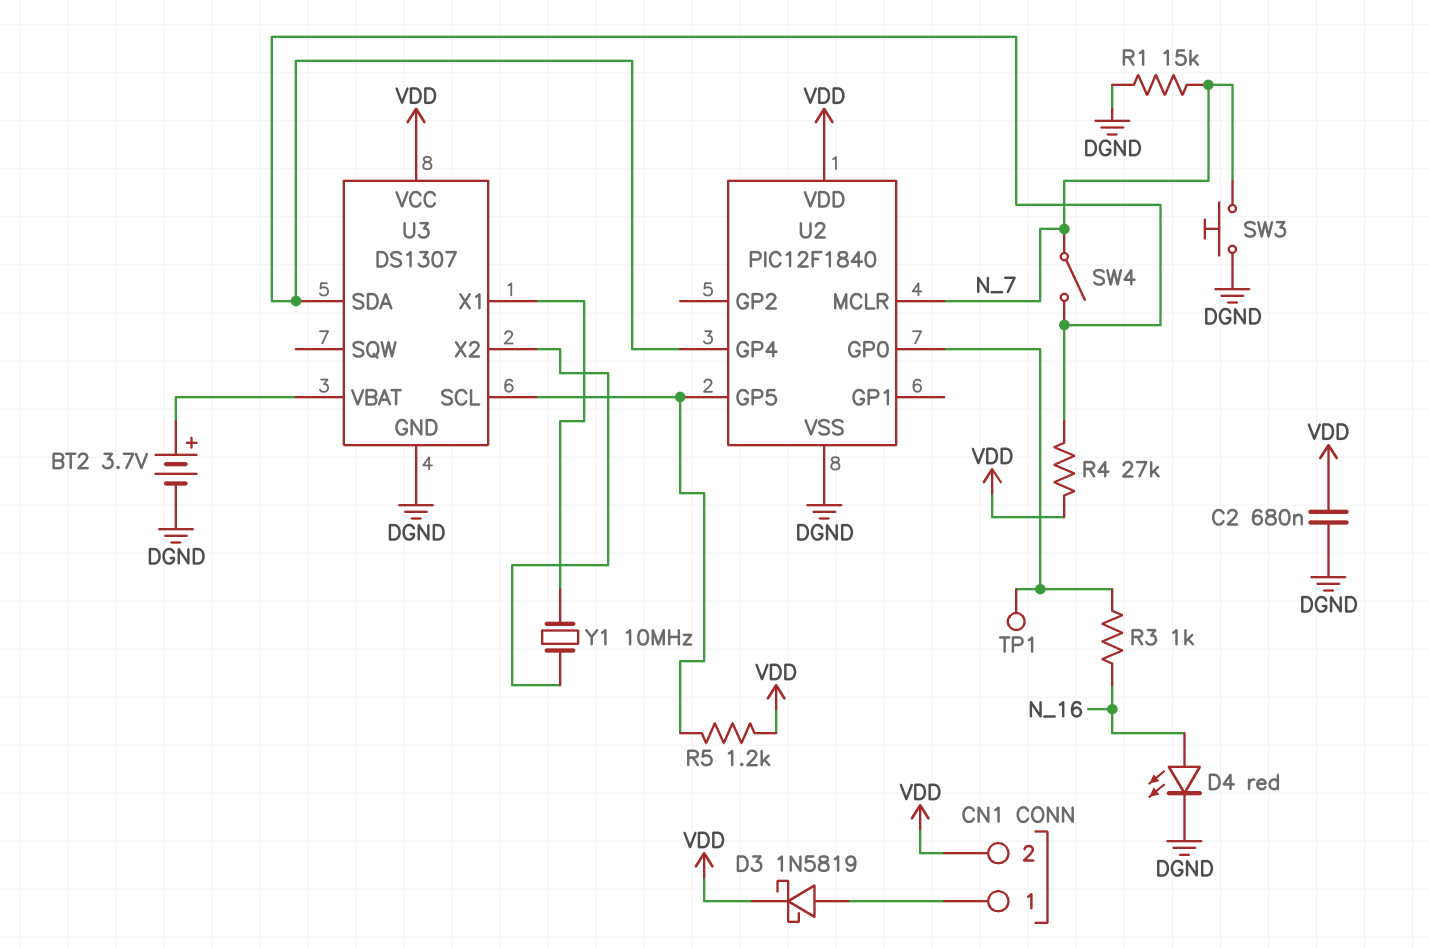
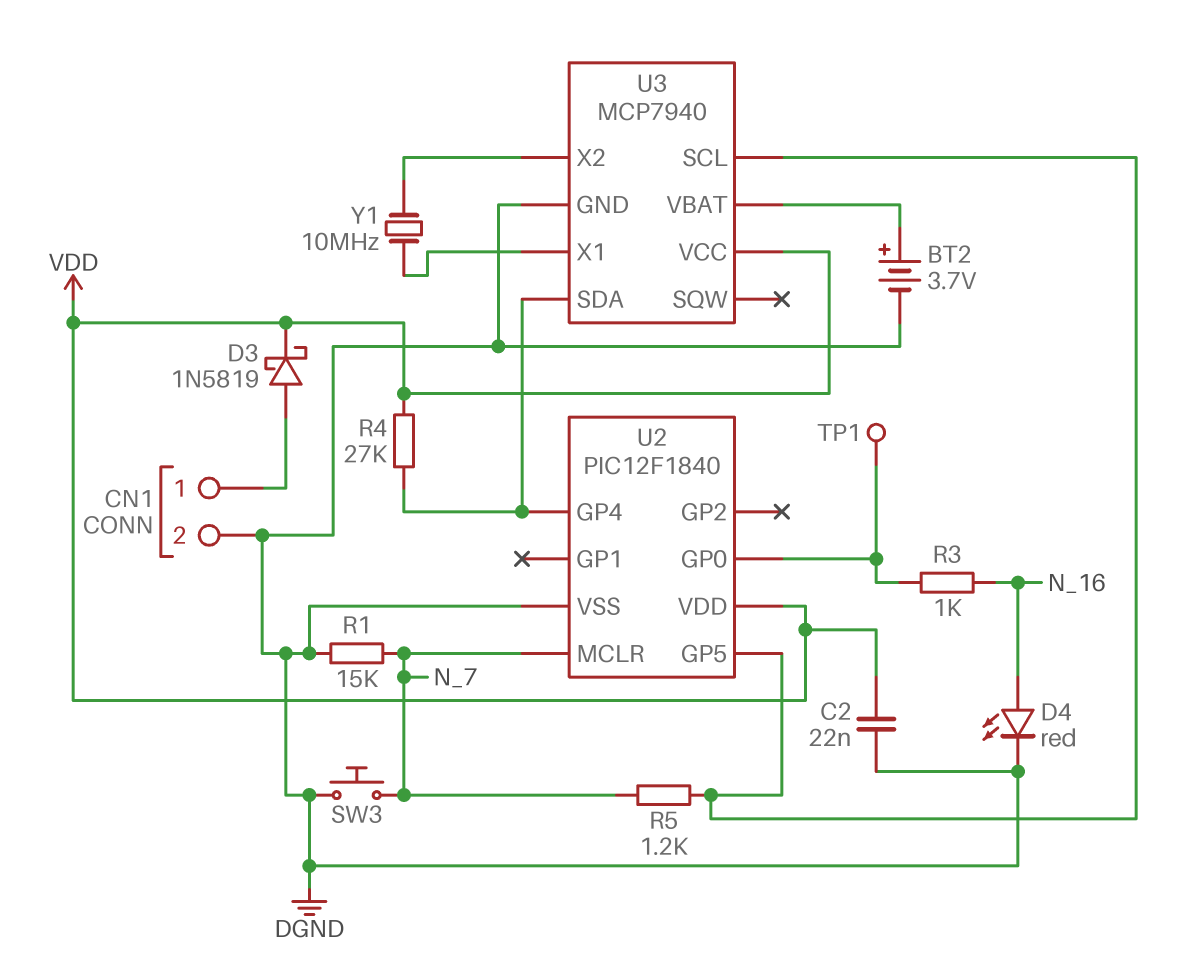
C2: 680nF (DGND, VDD) -> 22nF (DGND, VDD)
CN1 pin 2: VDD -> DGND
R5: 1.2k (U2/GP5, VDD) -> 1.2k (N_7, U2/GP5)
SW4: switch (N_7, U2/GP4) -> none
U3: DS1307 -> MCP7940

